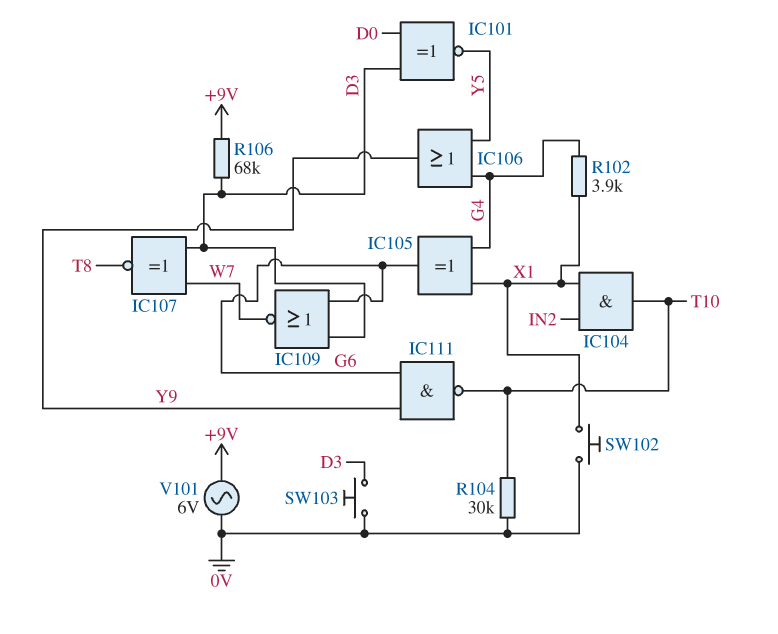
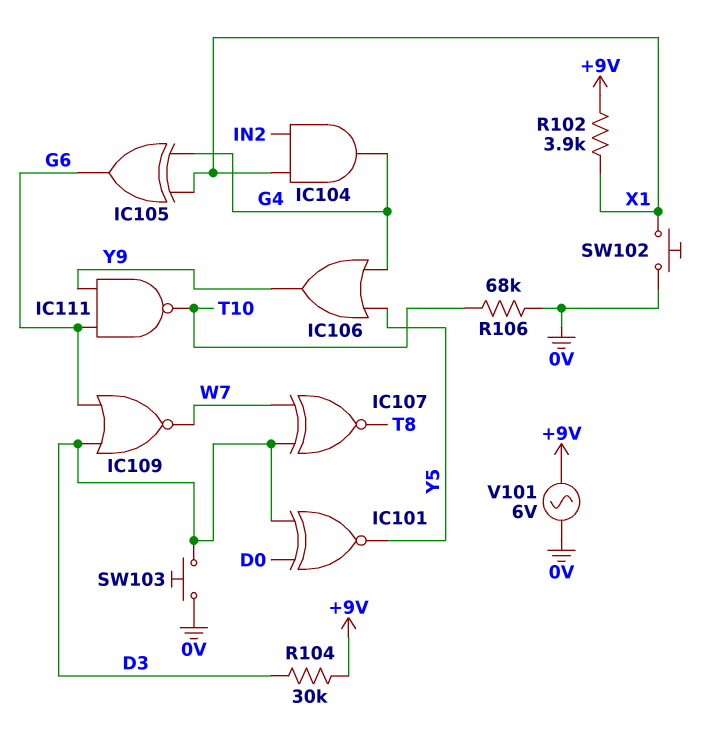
IC104: AND (in IN2, in X1, out T10) -> AND (in IN2, in X1, out G4)
R102: 3.9k (G4, X1) -> 3.9k (+9V, X1)
R104: 30k (0V, T10) -> 30k (+9V, D3)
R106: 68k (+9V, D3) -> 68k (0V, T10)

